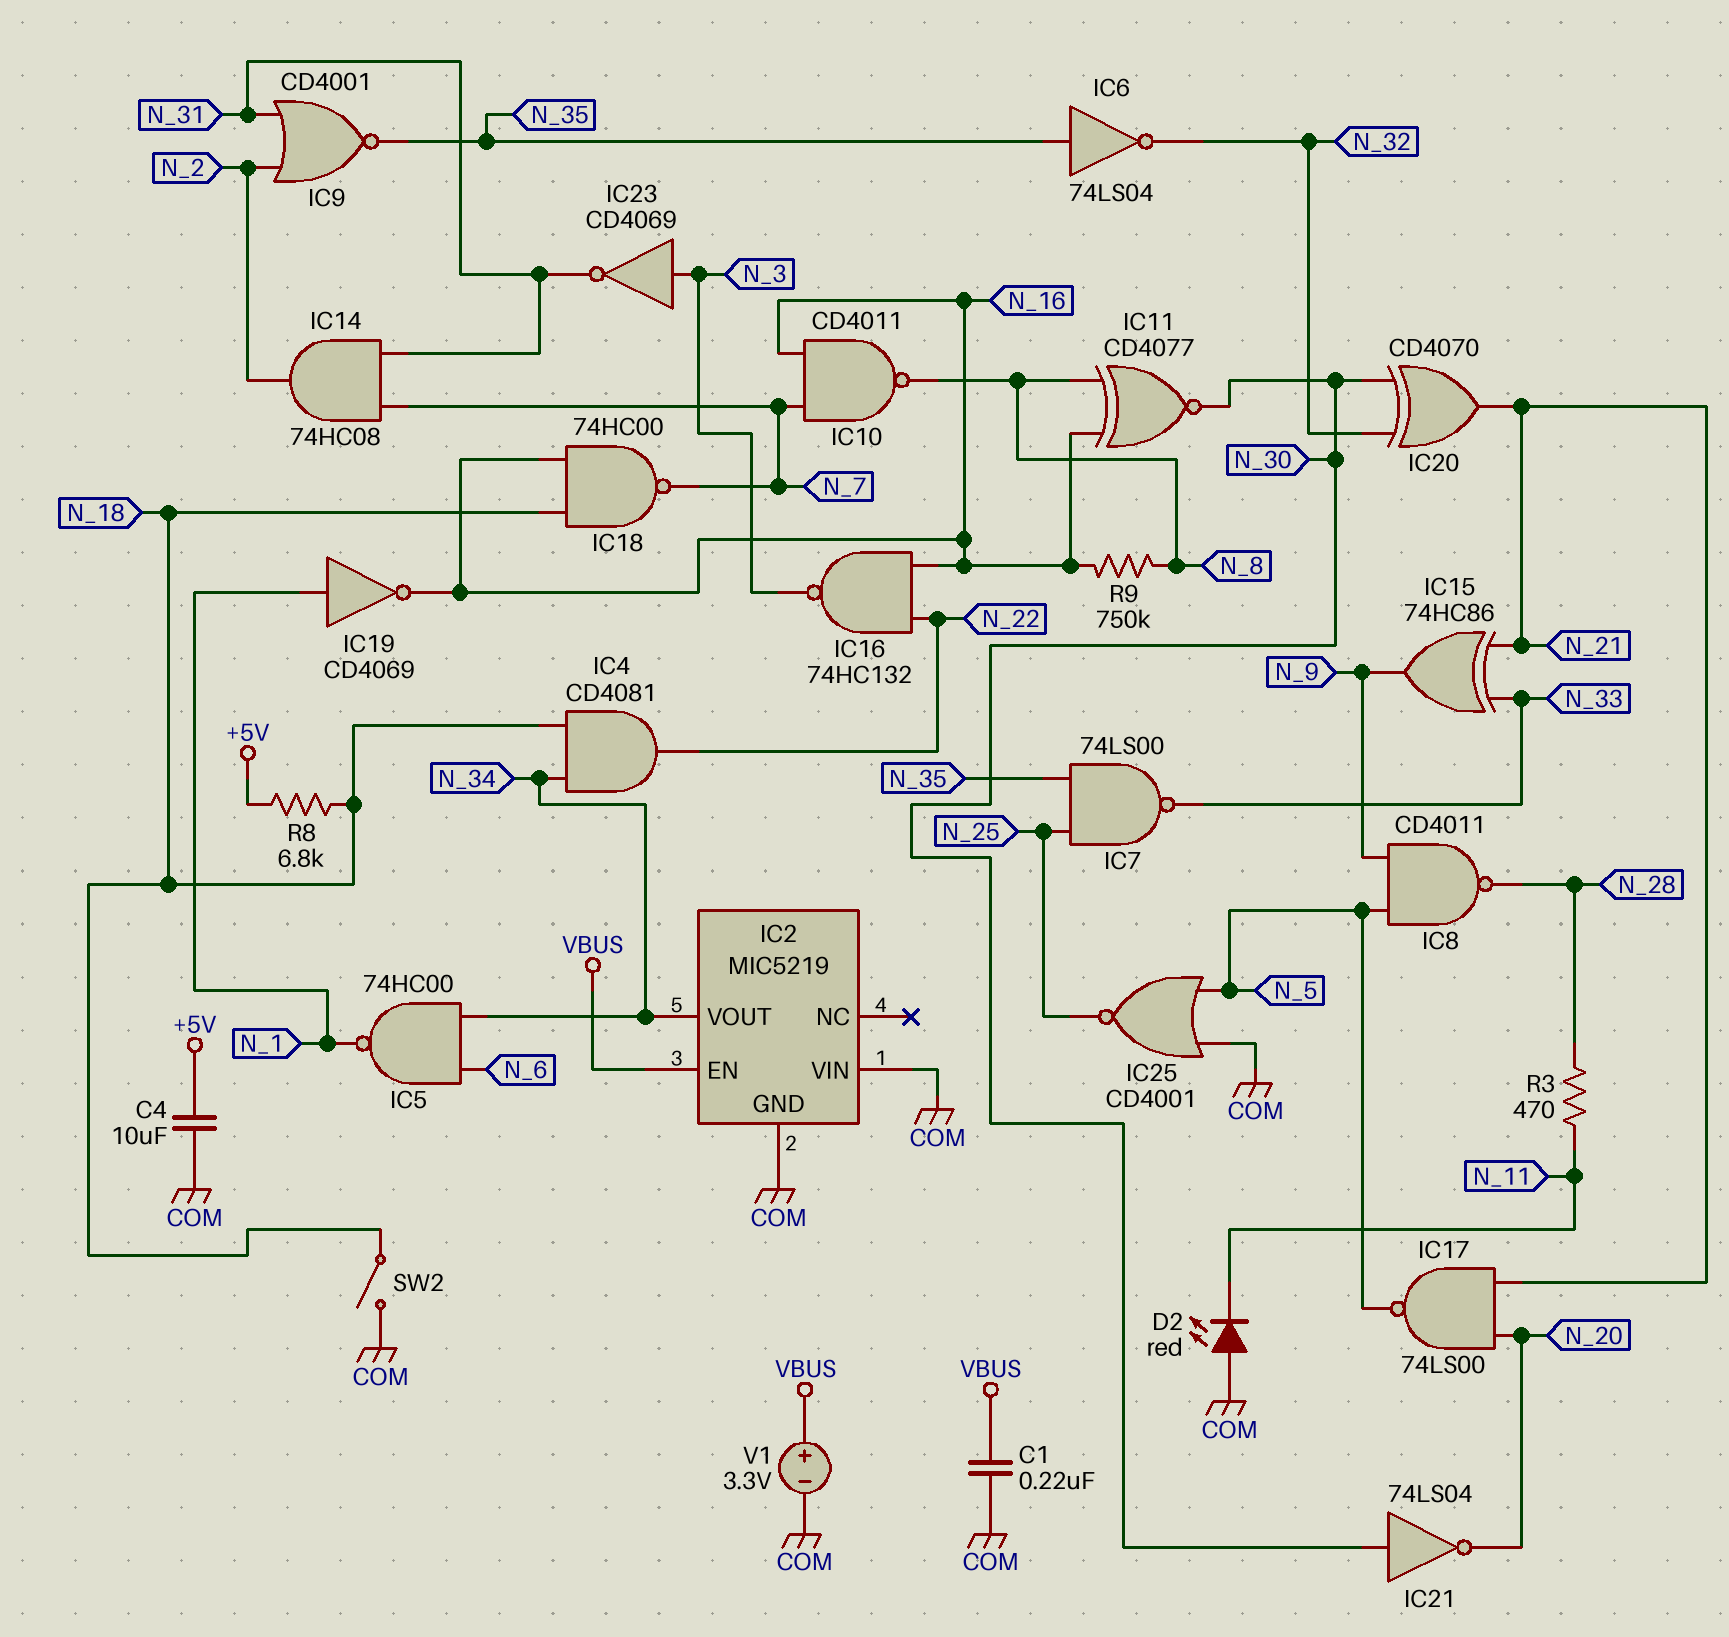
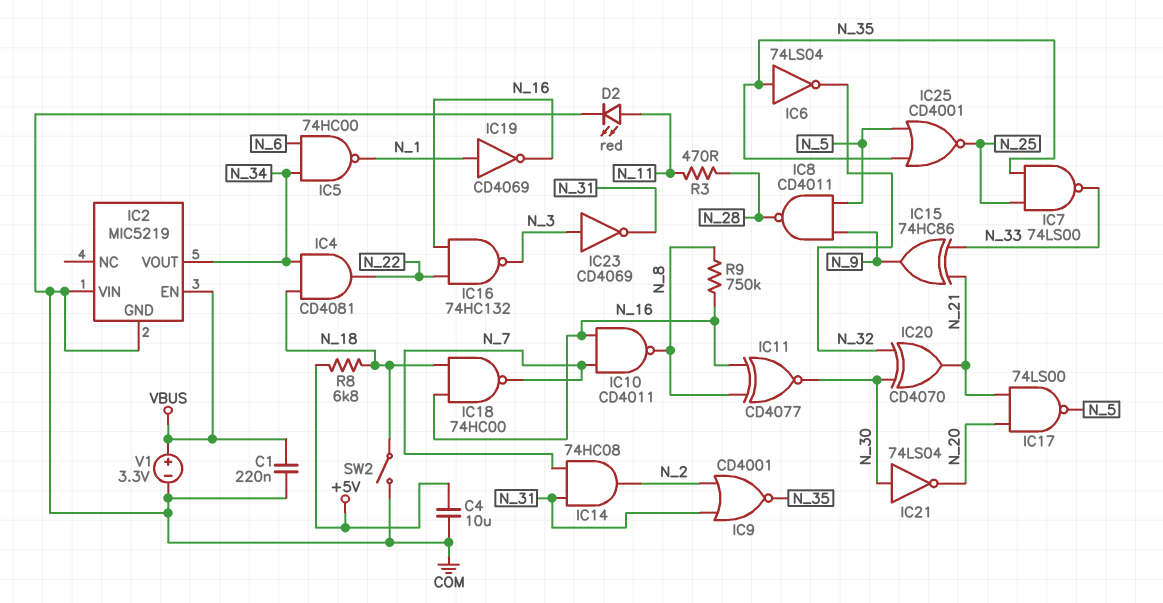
D2: LED red (A COM, K N_11) -> LED red (A N_11, K COM)
IC25: NOR CD4001 (in COM, in N_5, out N_25) -> NOR CD4001 (in N_5, in N_35, out N_25)

